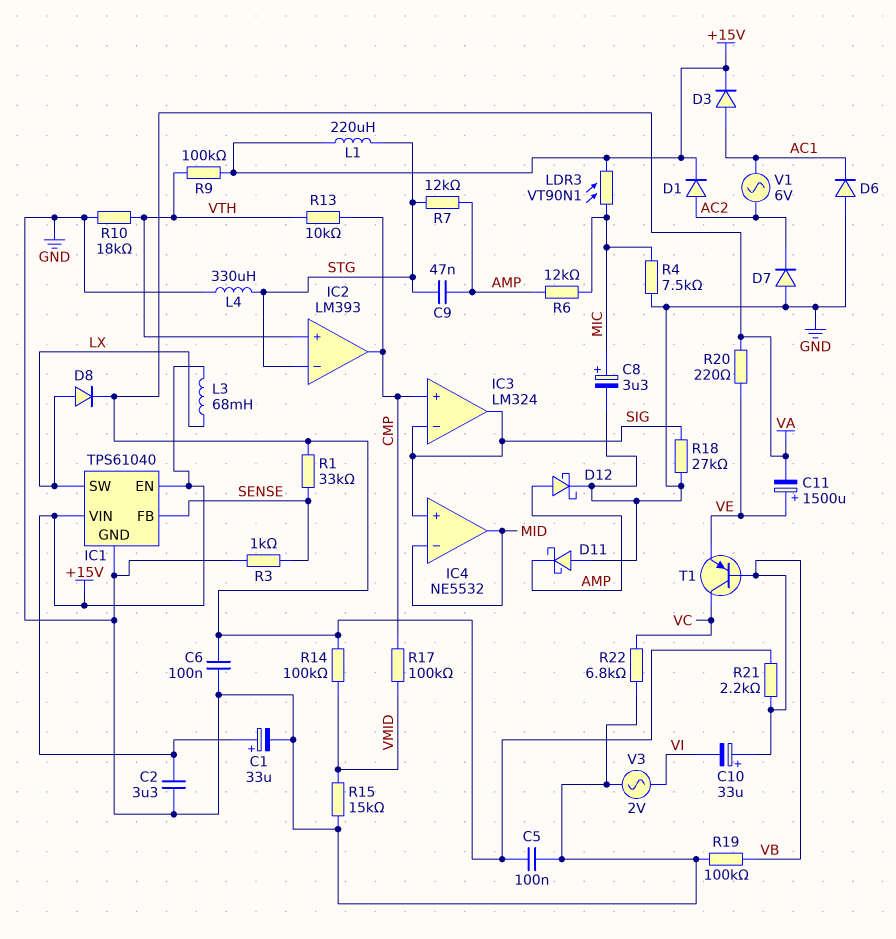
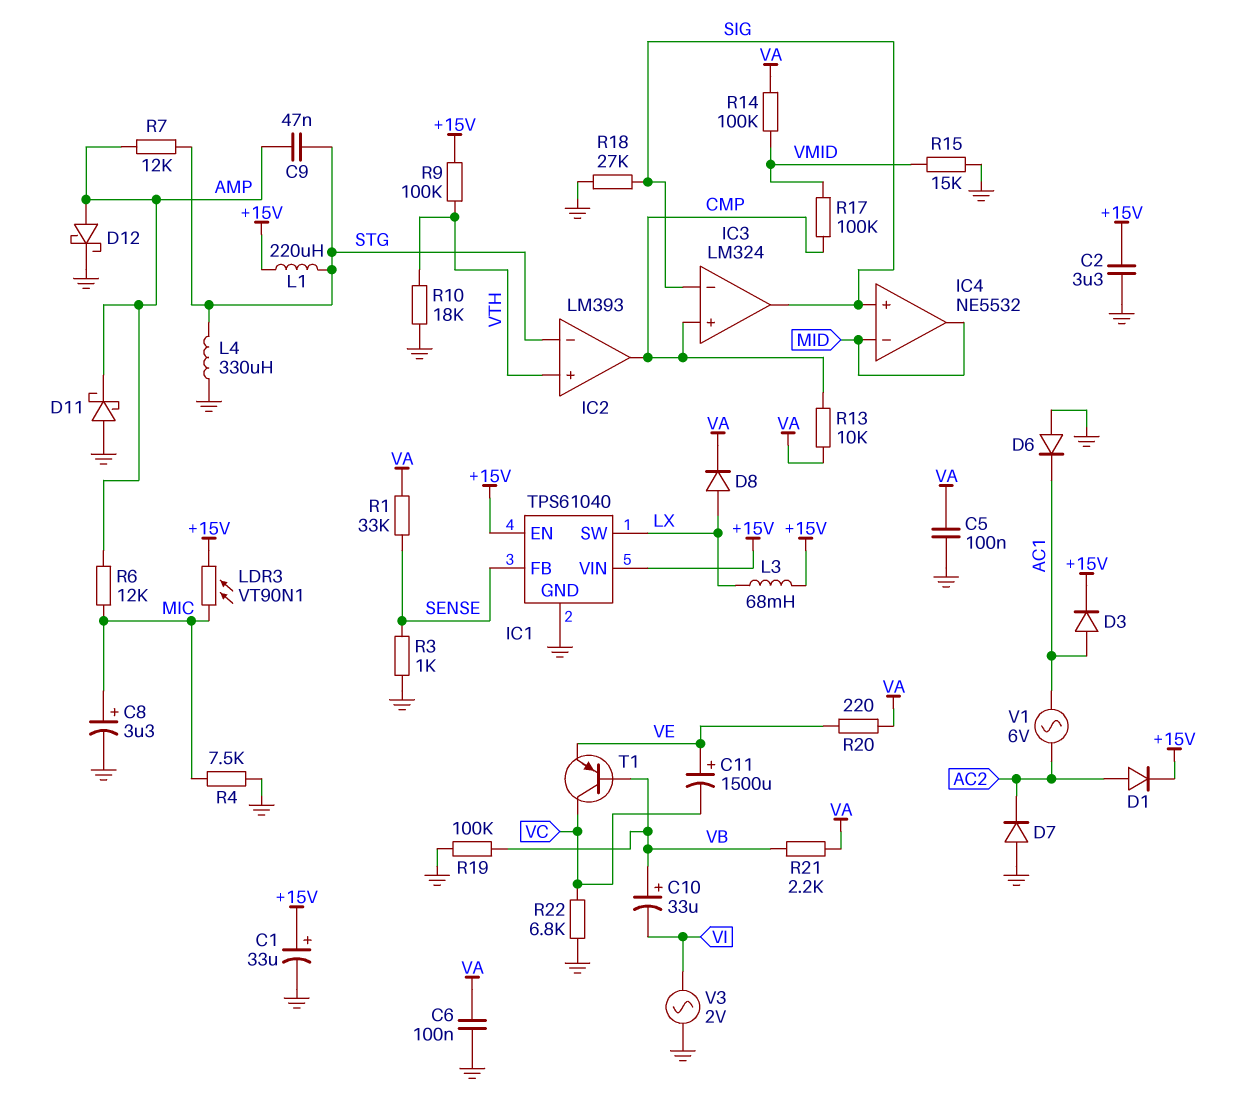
C11: 1500uF (plus VE, minus VA) -> 1500uF (plus VE, minus VC)
R13: 10k (CMP, VTH) -> 10k (CMP, VA)

